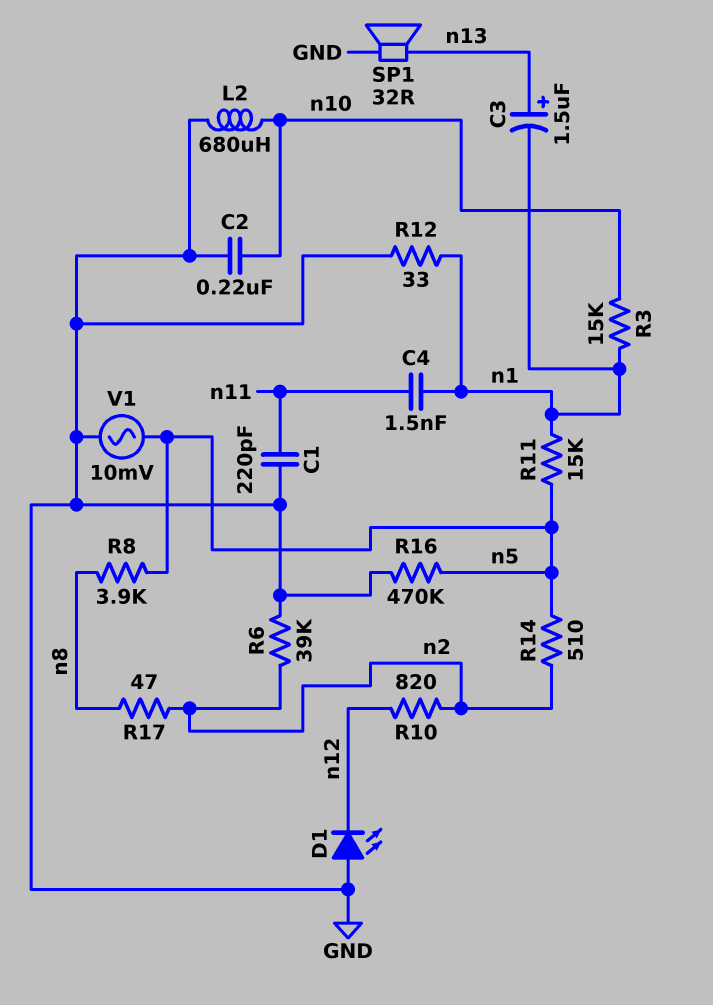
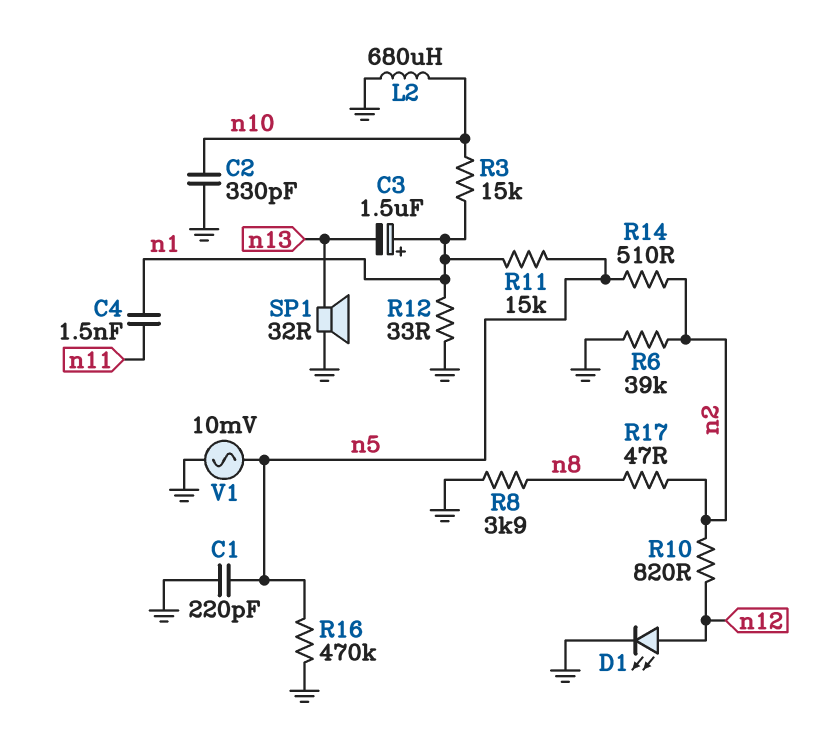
C1: 220pF (GND, n11) -> 220pF (GND, n5)
C2: 220nF (GND, n10) -> 330pF (GND, n10)
C3: 1.5uF (plus n13, minus n1) -> 1.5uF (plus n1, minus n13)
D1: LED (A GND, K n12) -> LED (A n12, K GND)
R8: 3.9k (n5, n8) -> 3.9k (GND, n8)

